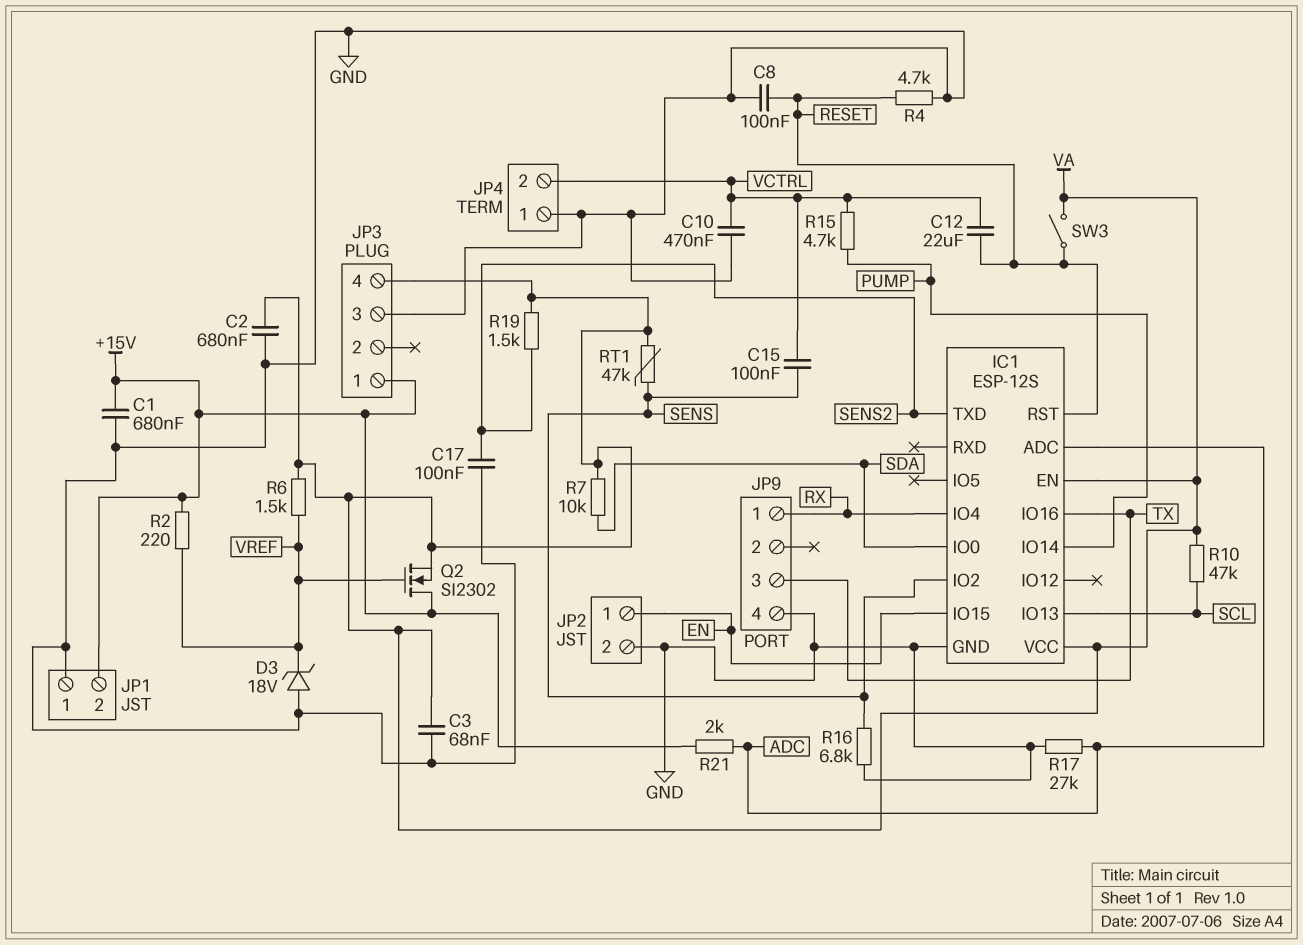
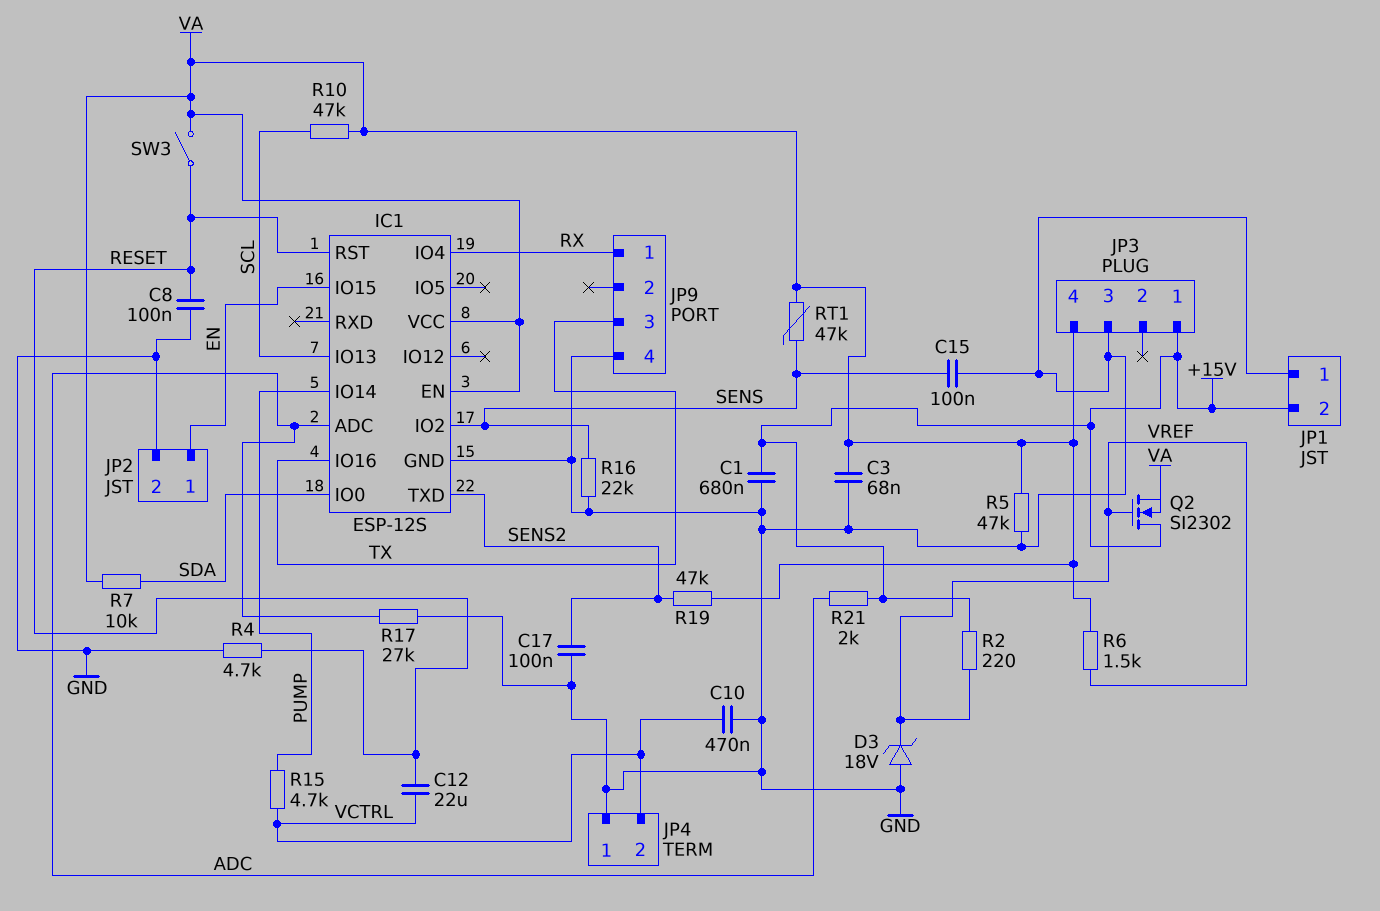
C2: 680nF (GND, VA) -> none
C15: 100nF (SENS, VCTRL) -> 100nF (GND, SENS)
R5: none -> 47k (GND, VA)
R16: 6.8k (GND, SENS) -> 22k (GND, SENS)
R19: 1.5k (SENS2, VA) -> 47k (SENS2, VA)

